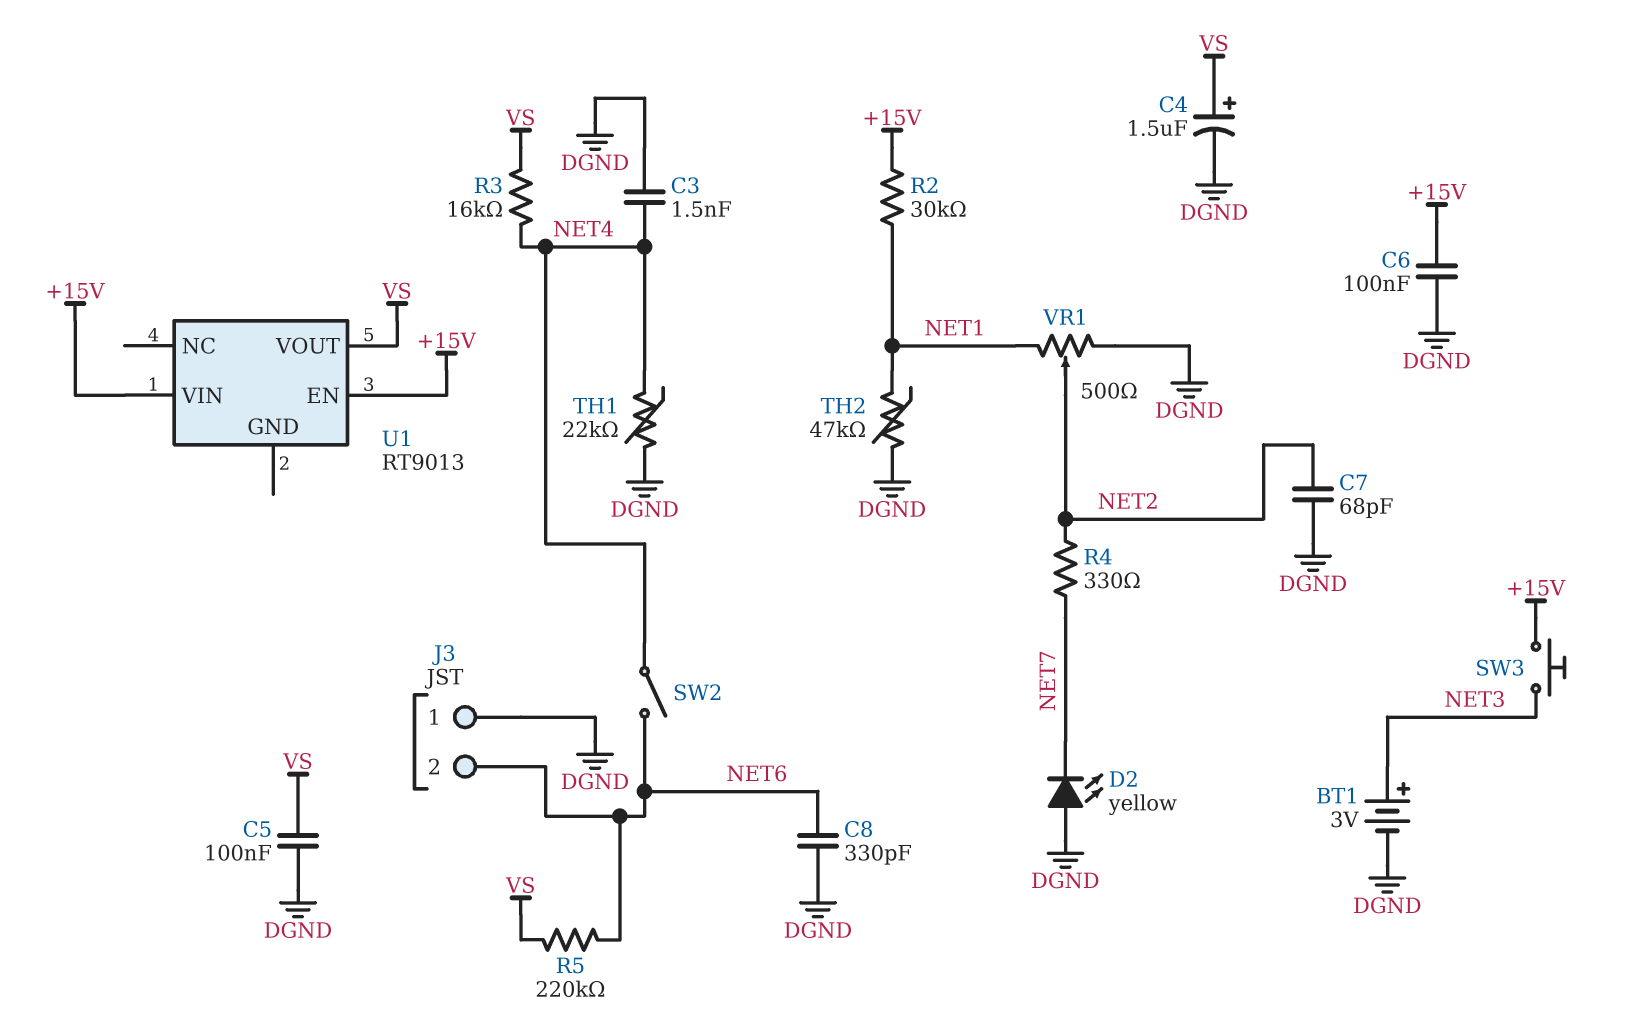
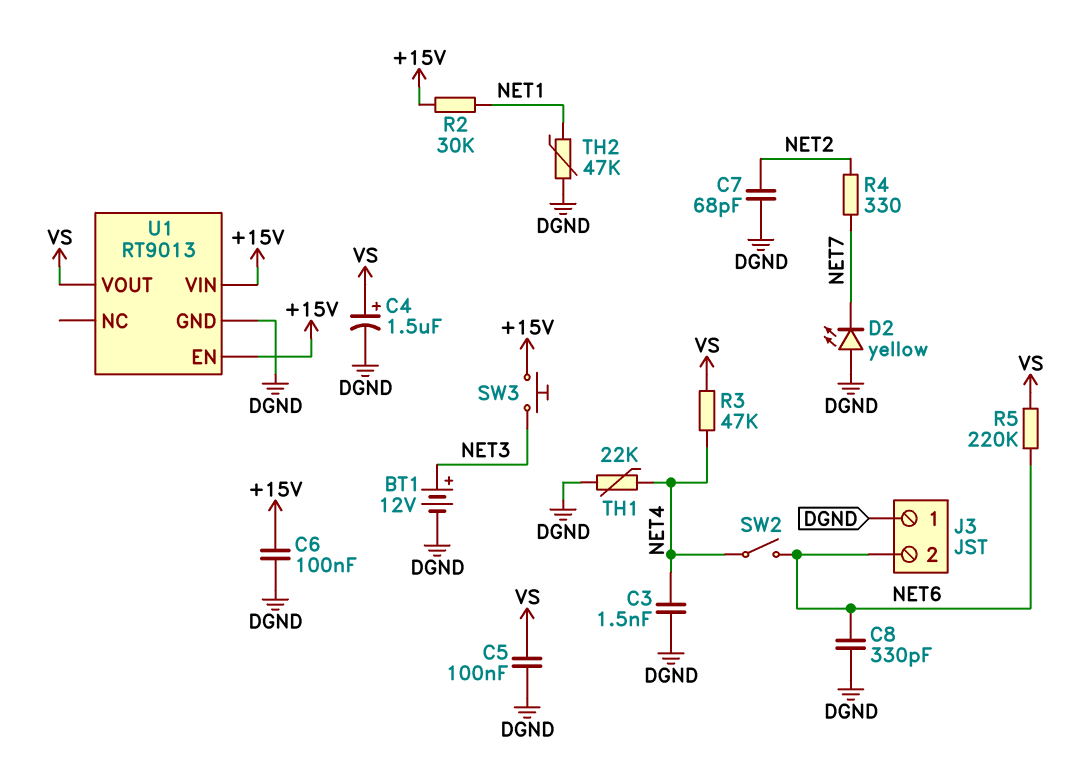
BT1: 3V (plus NET3, minus DGND) -> 12V (plus NET3, minus DGND)
R3: 16k (NET4, VS) -> 47k (NET4, VS)
U1 pin GND: none -> DGND
VR1: 500 (DGND, NET1, wiper NET2) -> none

